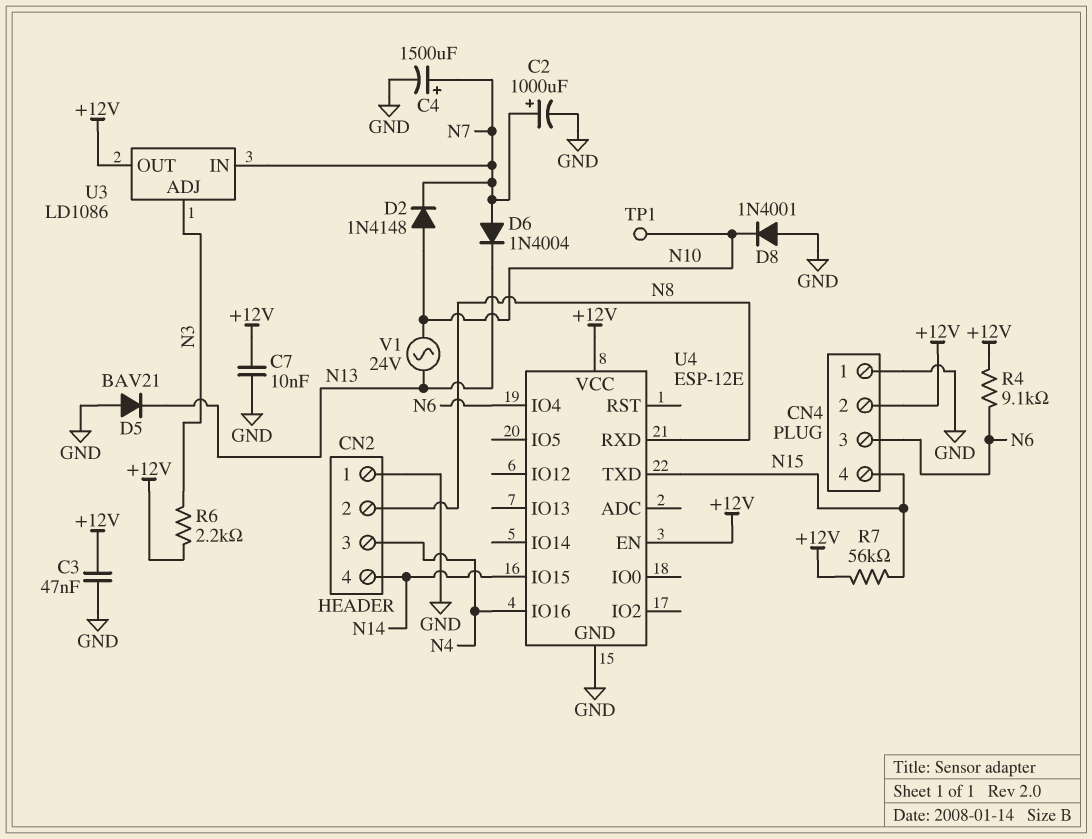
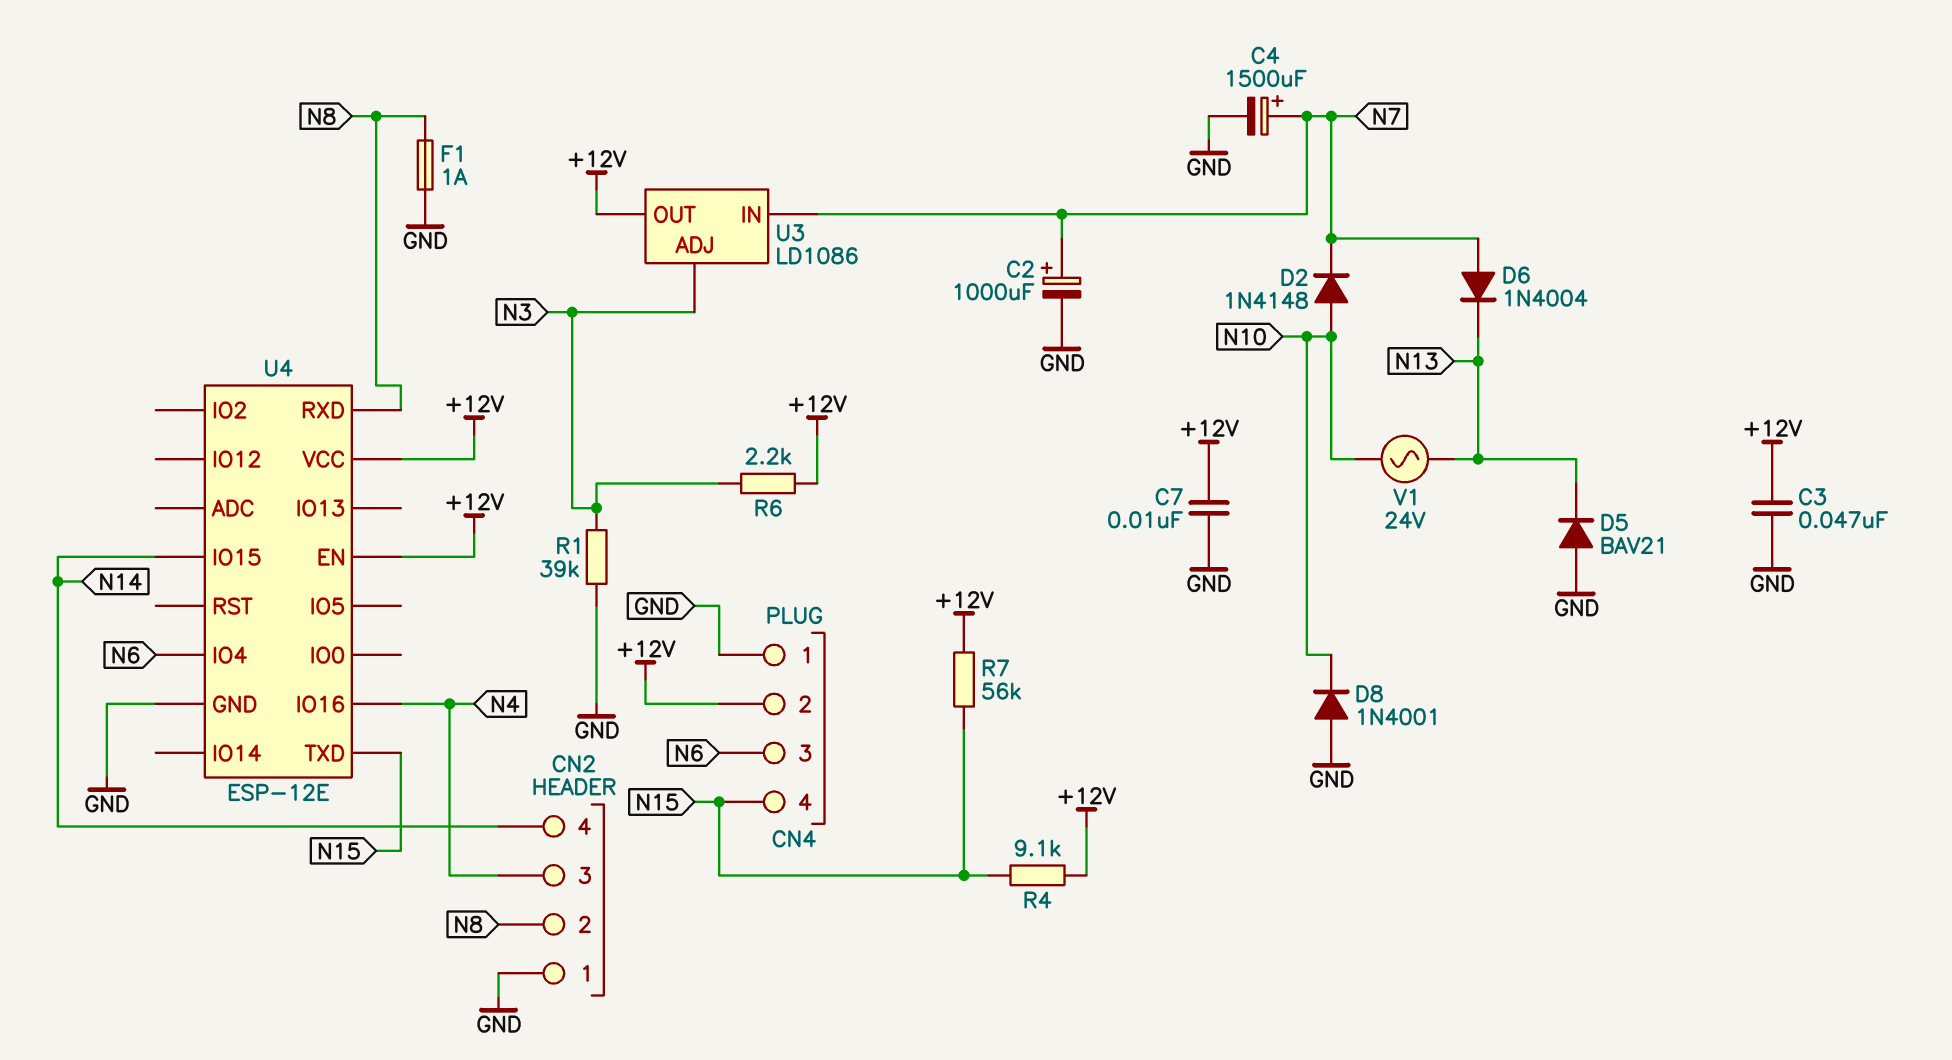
F1: none -> 1A (GND, N8)
R1: none -> 39k (GND, N3)
R4: 9.1k (+12V, N6) -> 9.1k (+12V, N15)
TP1: test point (N10) -> none

